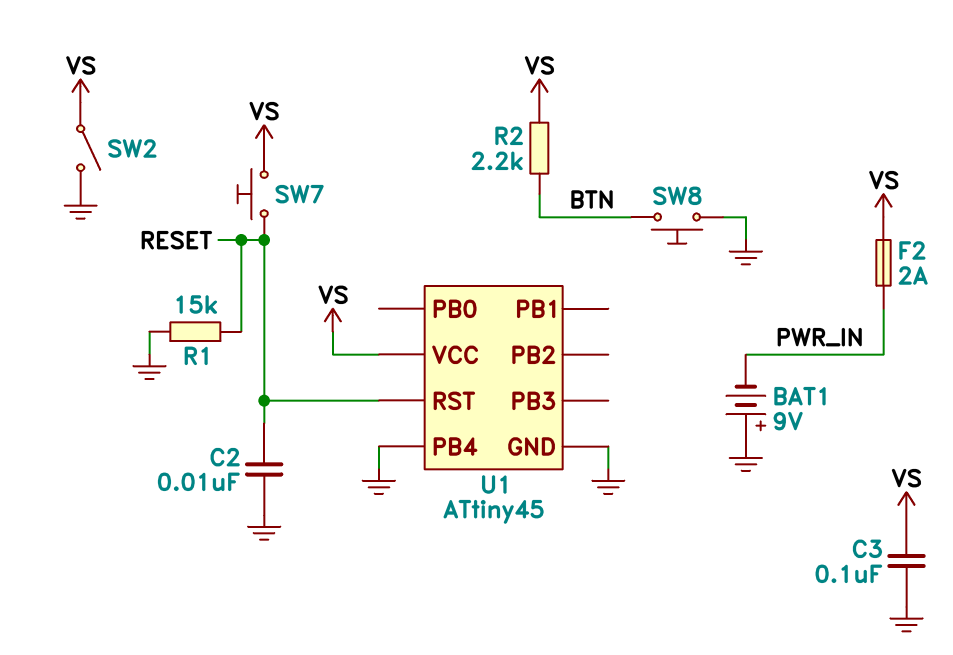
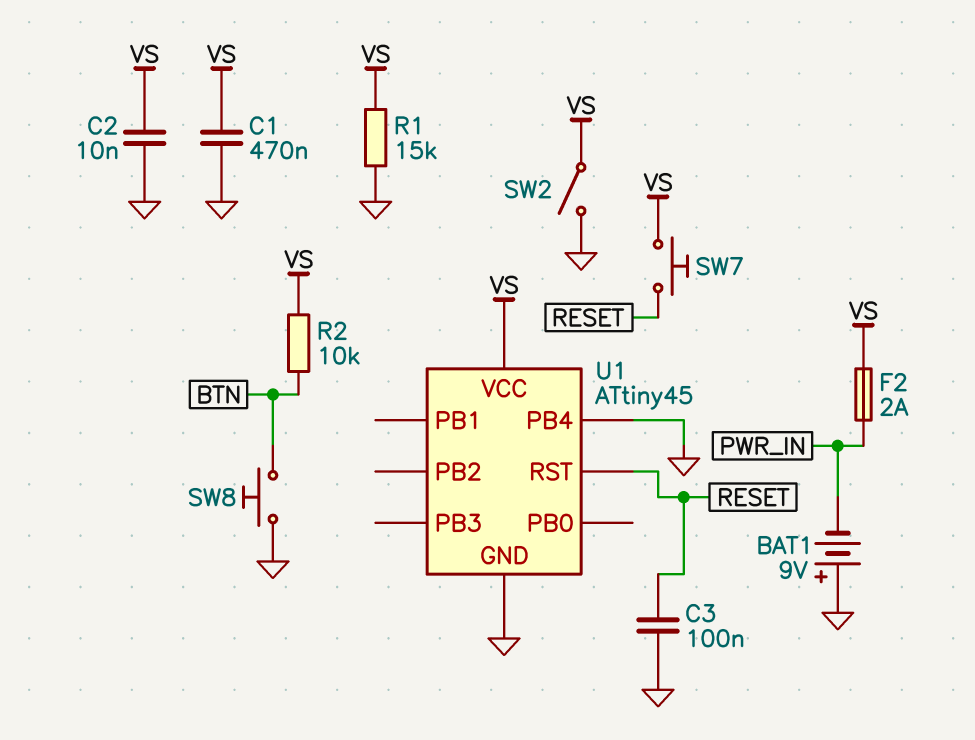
C1: none -> 470nF (GND, VS)
C2: 10nF (GND, RESET) -> 10nF (GND, VS)
C3: 100nF (GND, VS) -> 100nF (GND, RESET)
R1: 15k (GND, RESET) -> 15k (GND, VS)
R2: 2.2k (BTN, VS) -> 10k (BTN, VS)

